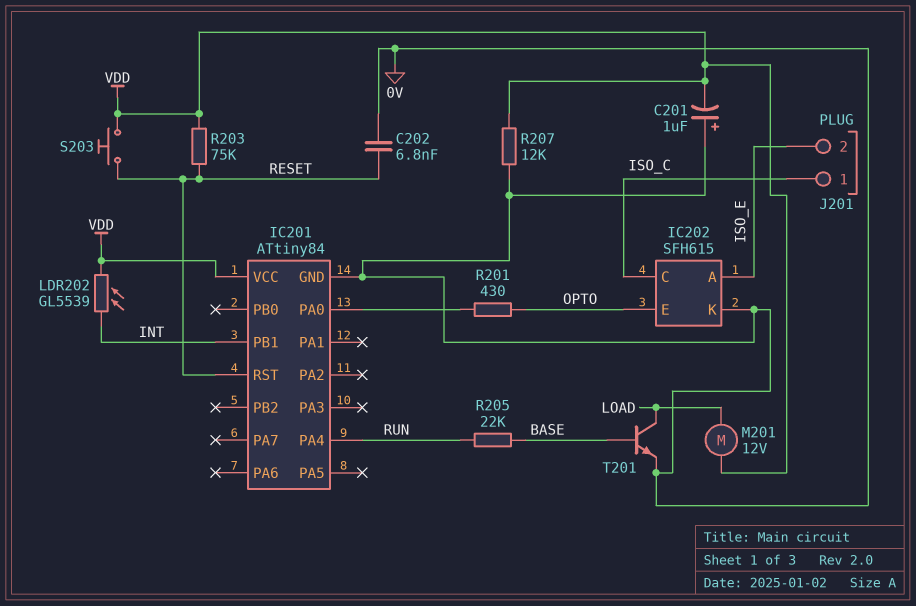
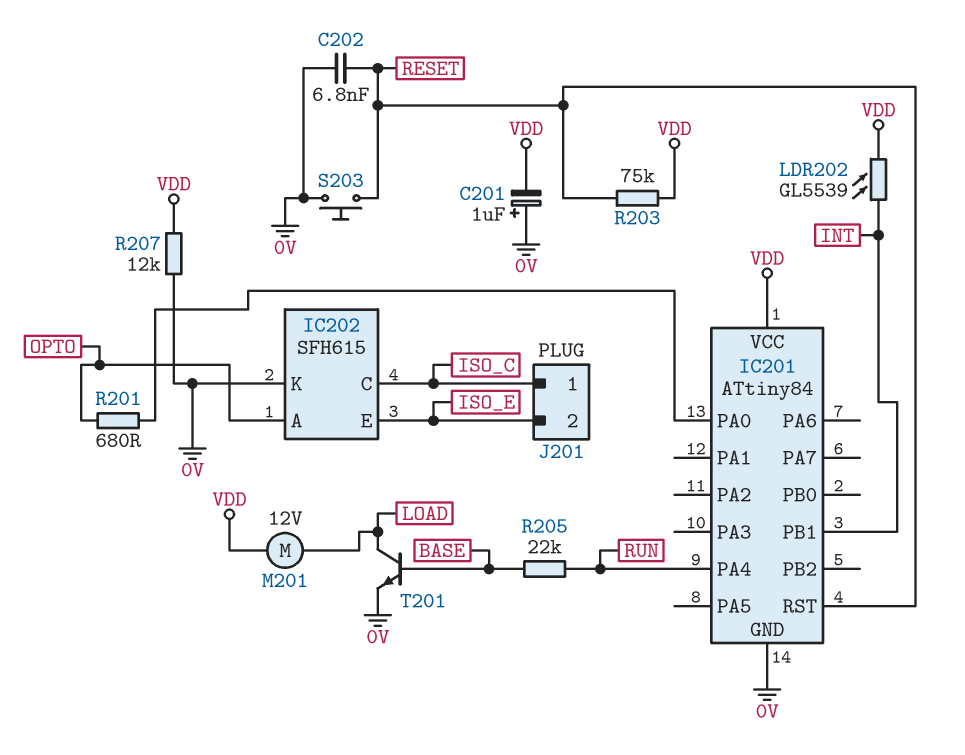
IC202 pin A: ISO_E -> OPTO
IC202 pin E: OPTO -> ISO_E
R201: 430 (IC201/PA0, OPTO) -> 680 (IC201/PA0, OPTO)
S203: button (RESET, VDD) -> button (0V, RESET)

